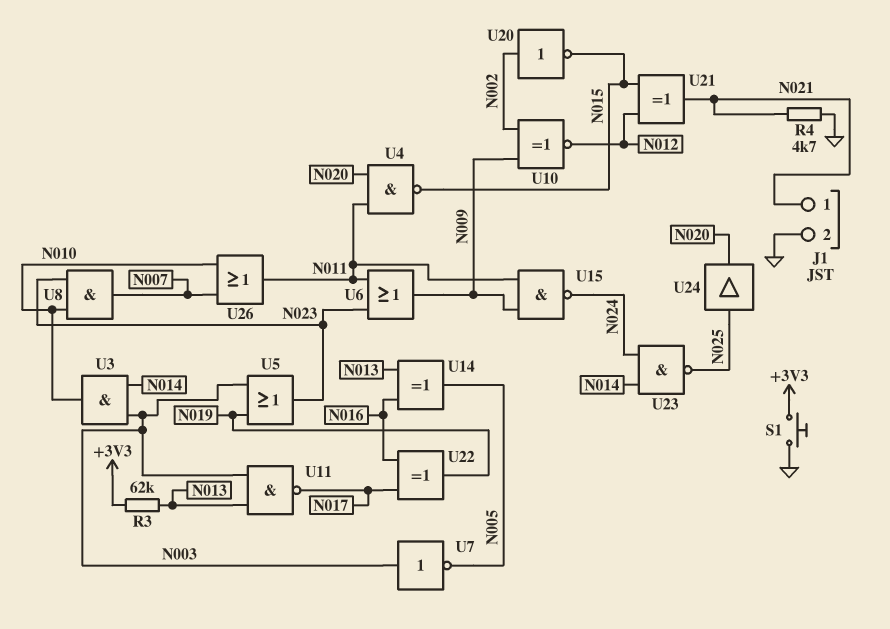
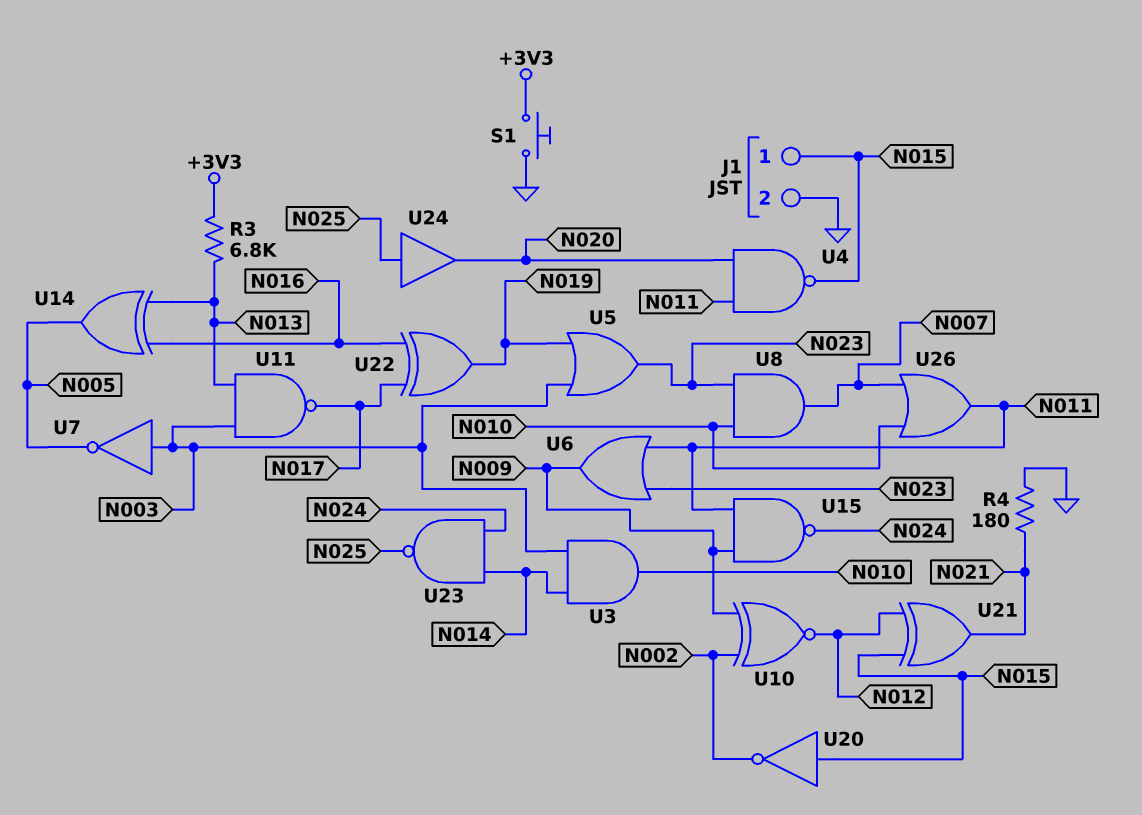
J1 pin 1: N021 -> N015
R3: 62k (+3V3, N013) -> 6.8k (+3V3, N013)
R4: 4.7k (GND, N021) -> 180 (GND, N021)
U20: NOT (in N002, out N015) -> NOT (in N015, out N002)

